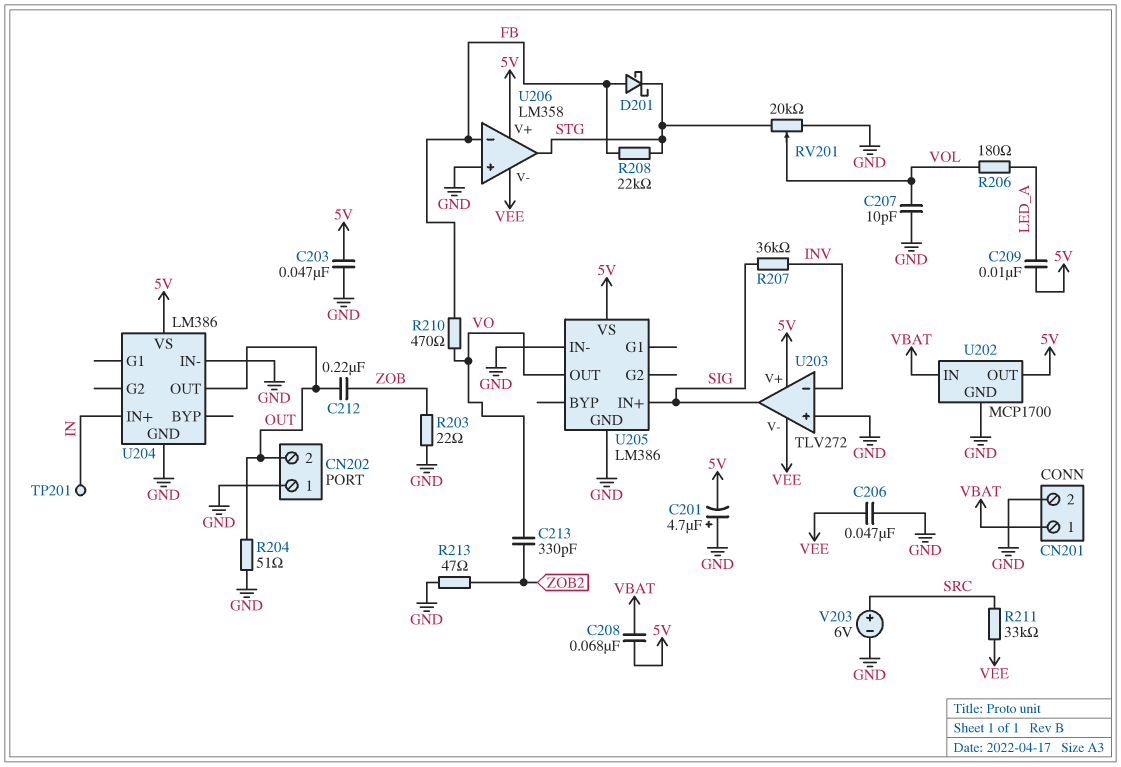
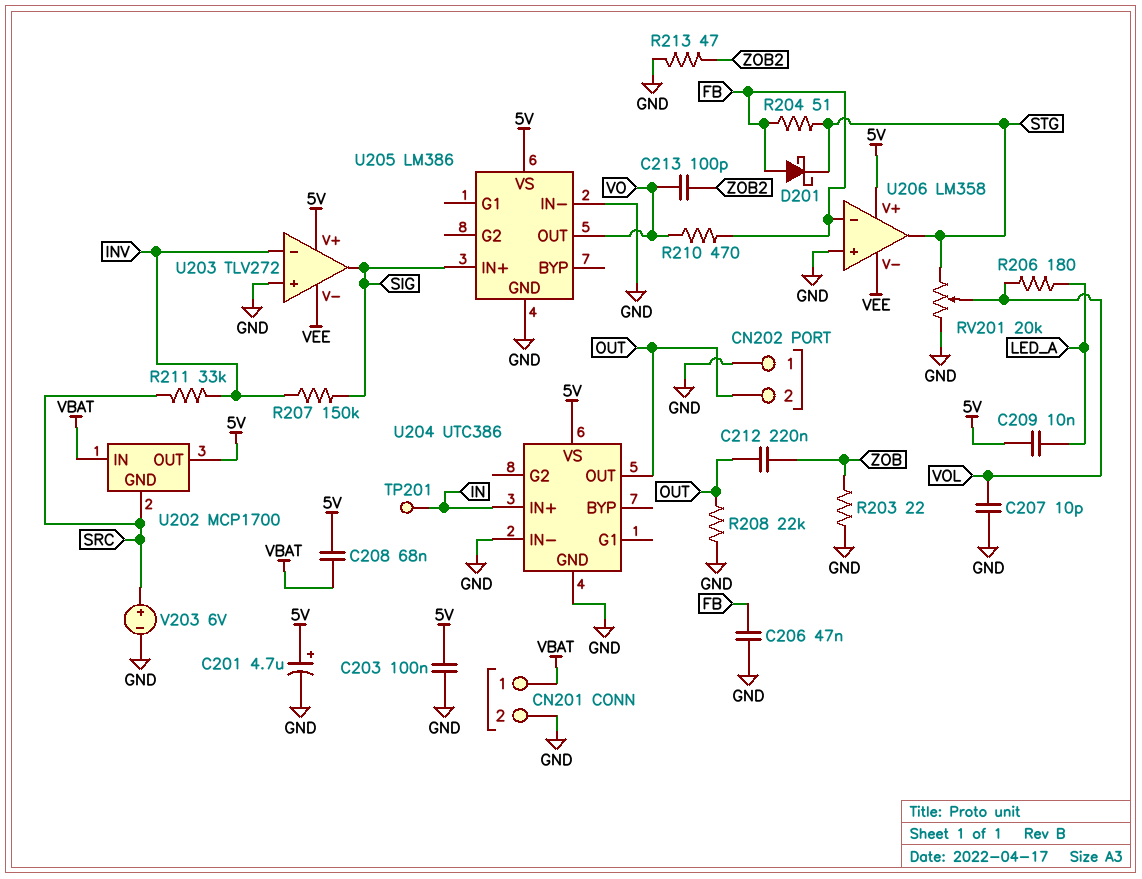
C201: 4.7uF (plus GND, minus 5V) -> 4.7uF (plus 5V, minus GND)
C203: 47nF (5V, GND) -> 100nF (5V, GND)
C206: 47nF (GND, VEE) -> 47nF (FB, GND)
C213: 330pF (VO, ZOB2) -> 100pF (VO, ZOB2)
R204: 51 (GND, OUT) -> 51 (FB, STG)
R207: 36k (INV, SIG) -> 150k (INV, SIG)
R208: 22k (FB, STG) -> 22k (GND, OUT)
R211: 33k (SRC, VEE) -> 33k (INV, SRC)
U202 pin GND: GND -> SRC
U204: LM386 -> UTC386

